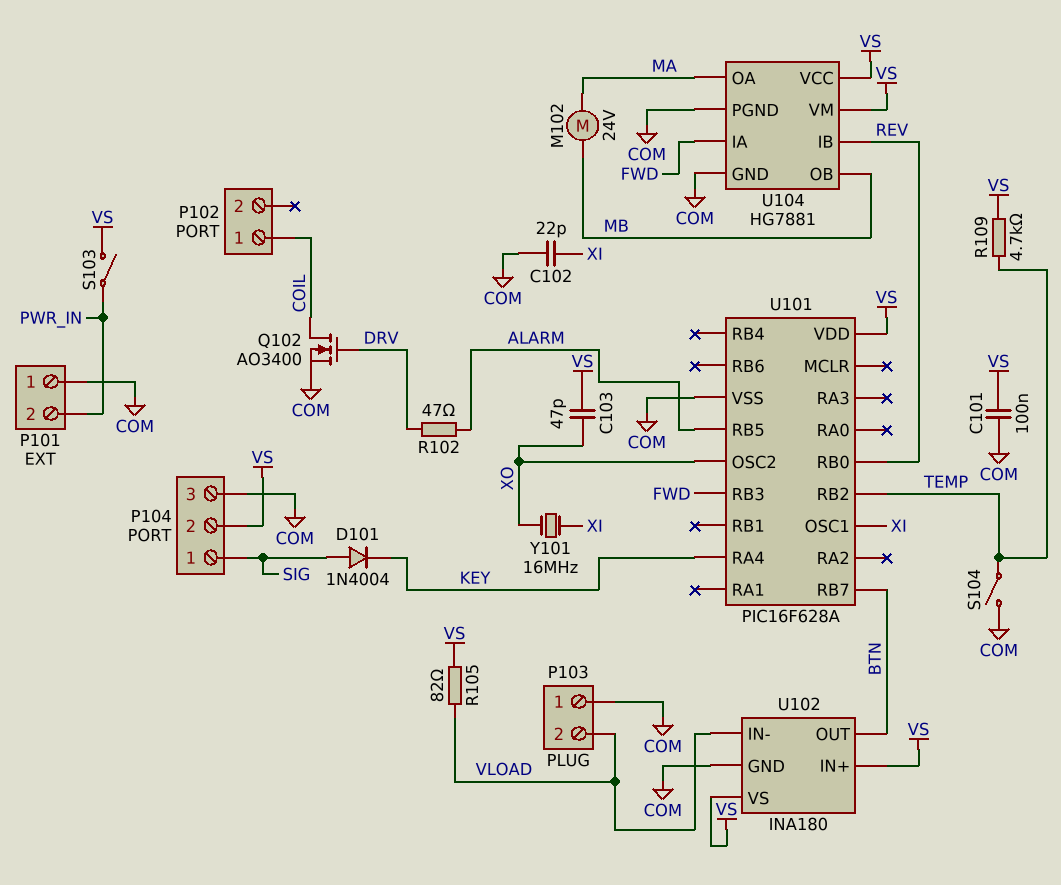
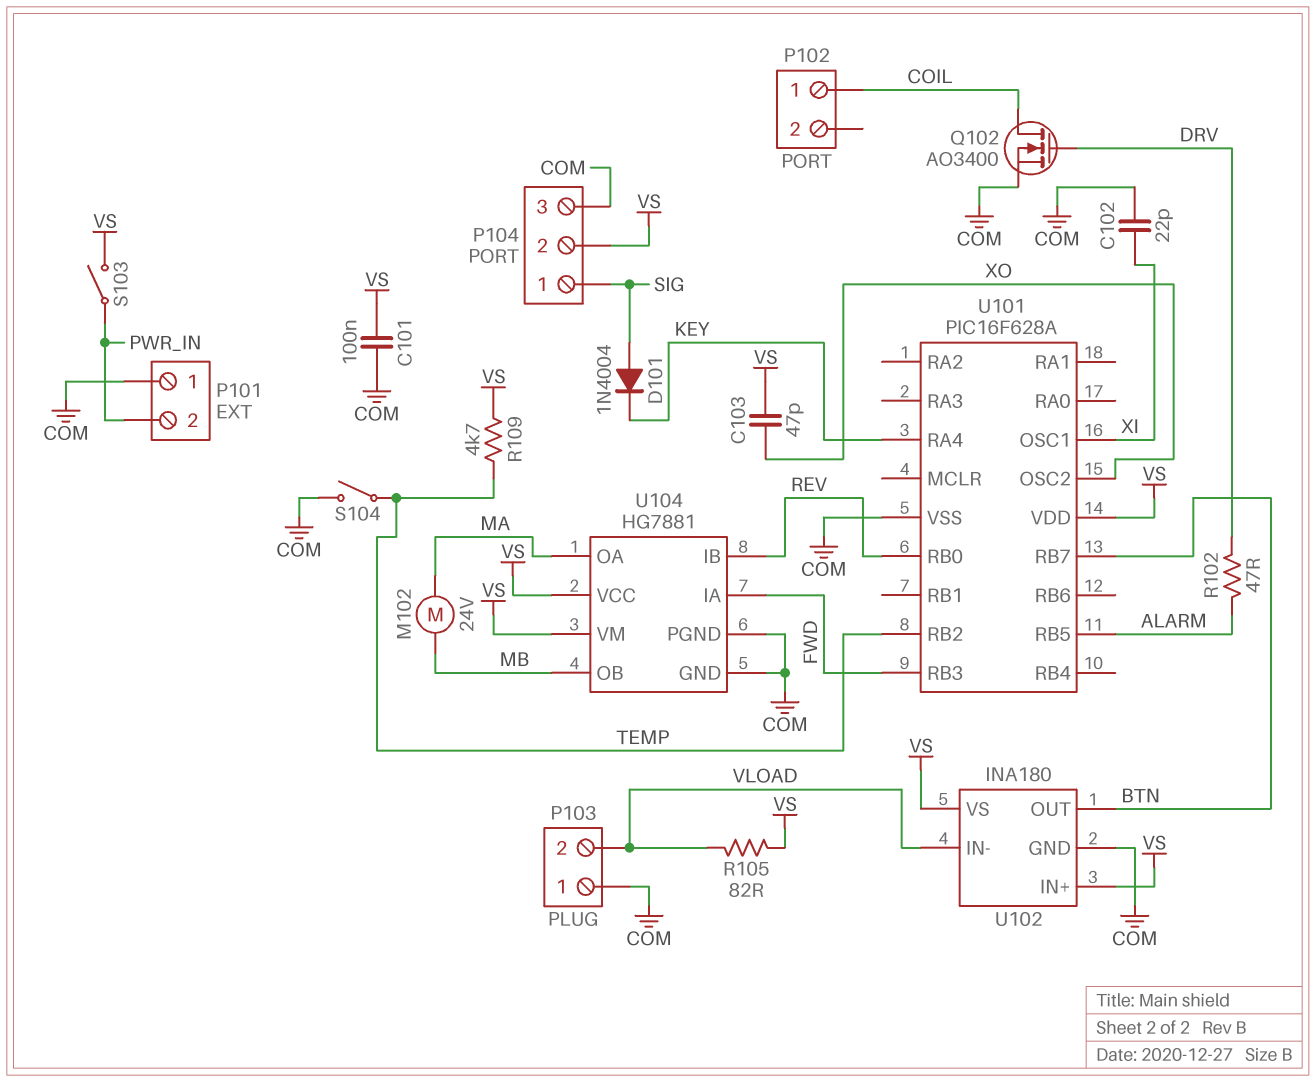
Y101: 16MHz (XI, XO) -> none

